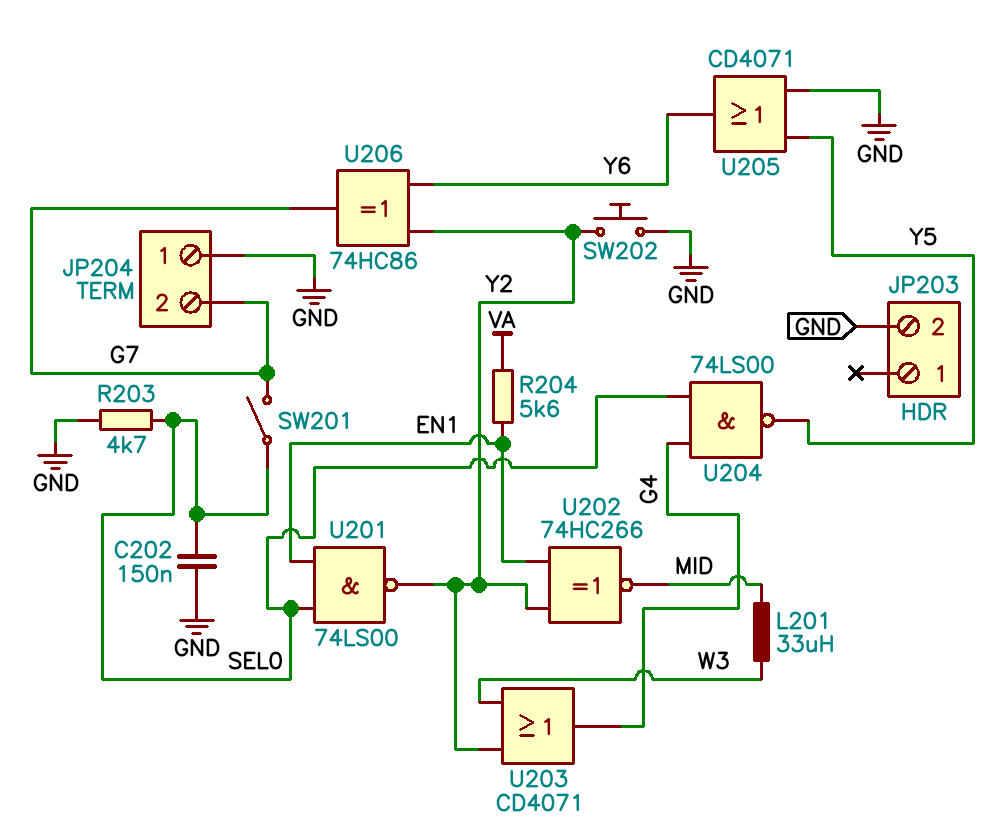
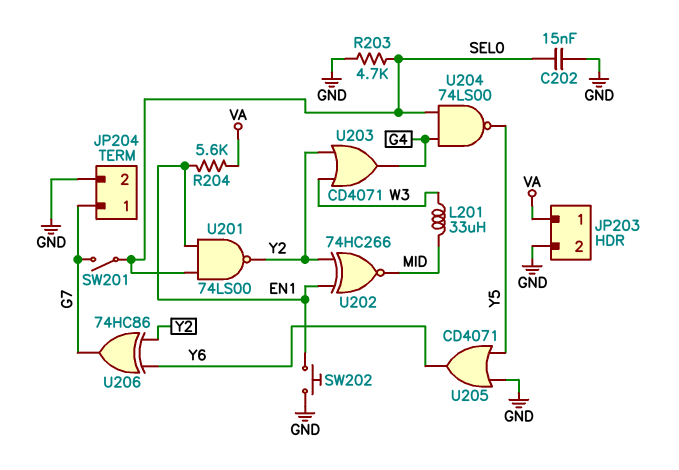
C202: 150nF (GND, SEL0) -> 15nF (GND, SEL0)
JP203 pin 1: none -> VA
JP204 pin 1: GND -> G7
JP204 pin 2: G7 -> GND
SW202: button (GND, Y2) -> button (EN1, GND)

